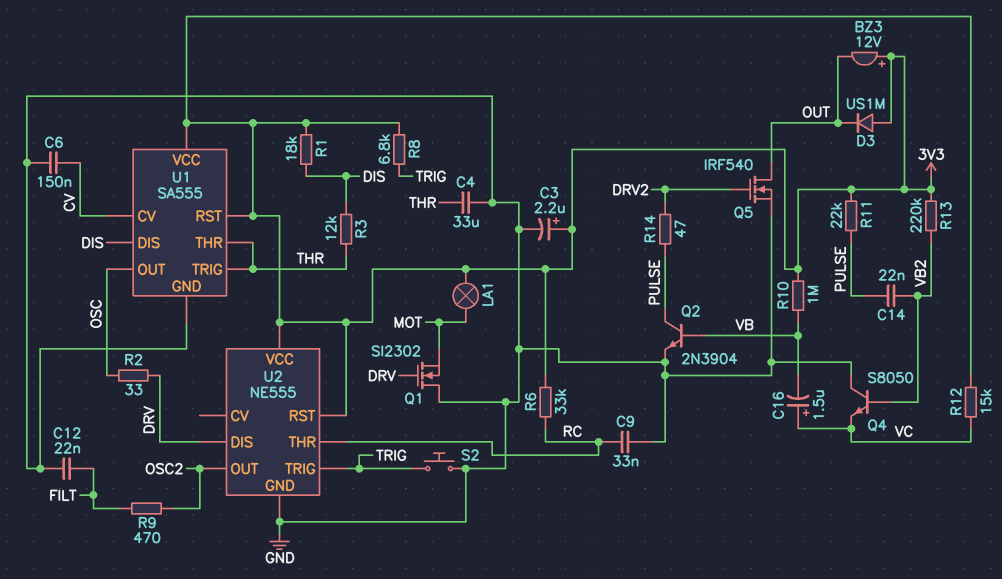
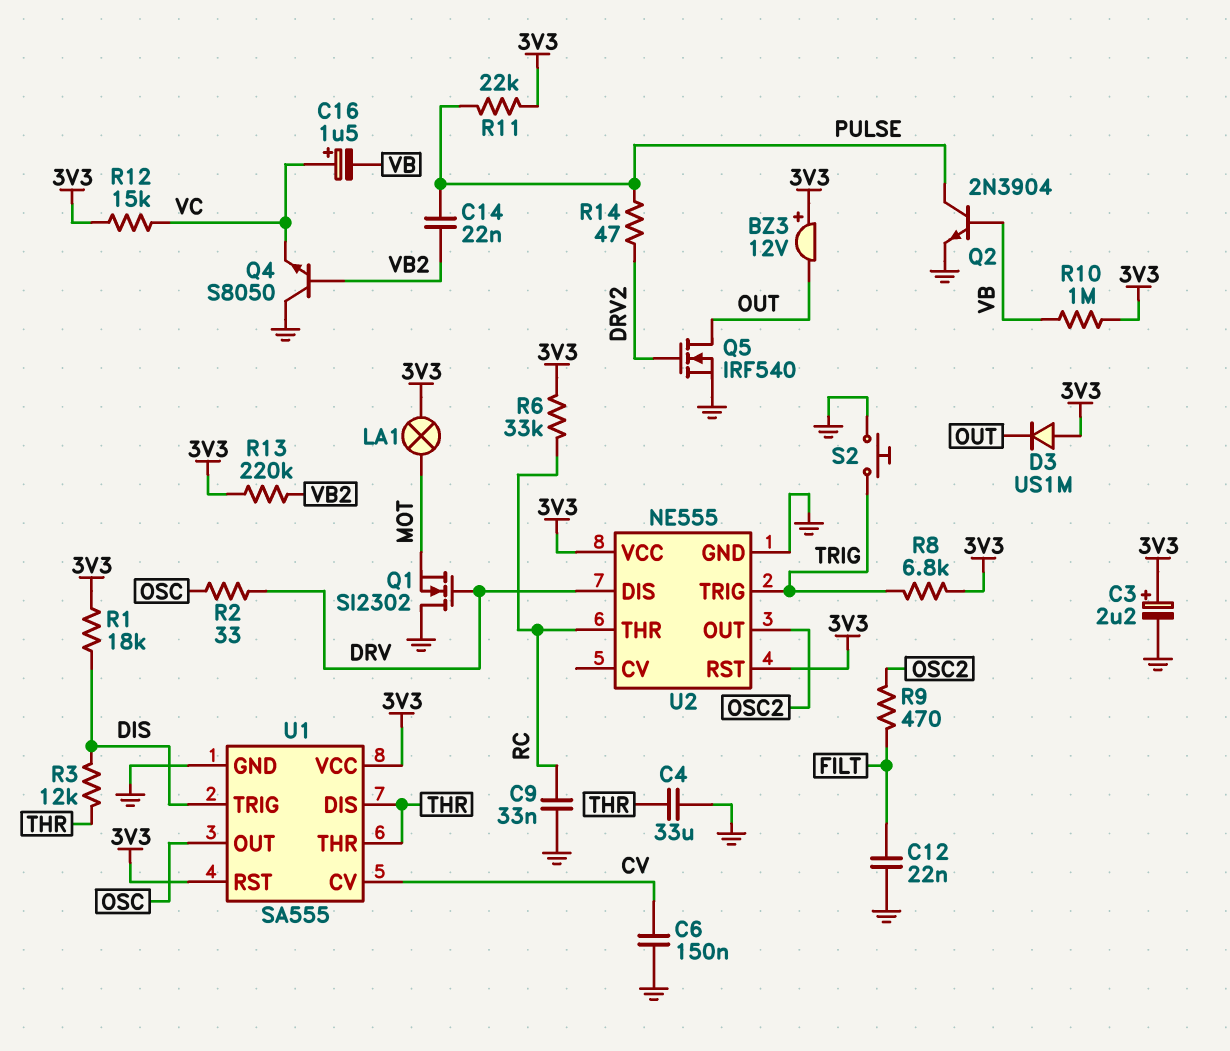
U1 pin DIS: DIS -> THR
U1 pin TRIG: THR -> DIS

